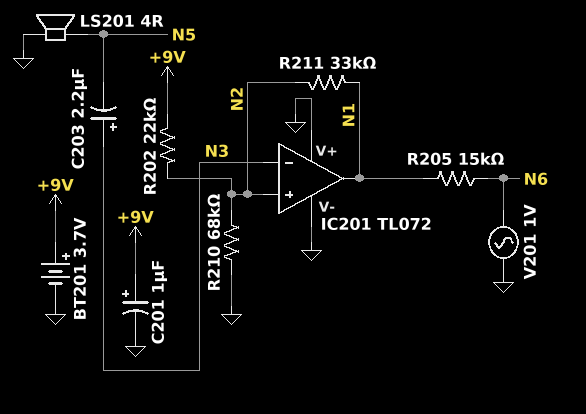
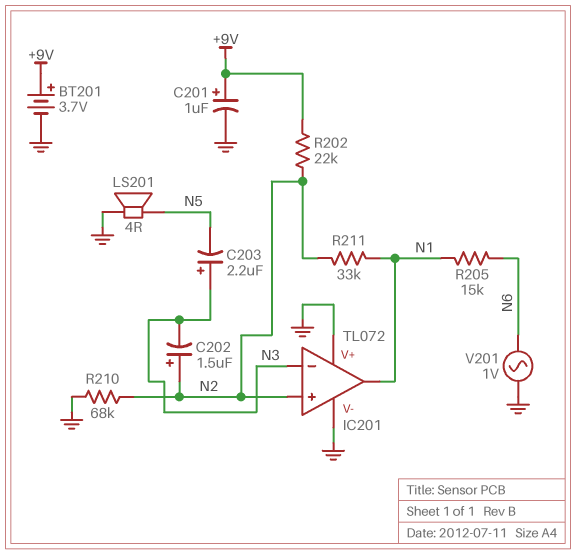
C202: none -> 1.5uF (plus N2, minus N3)

